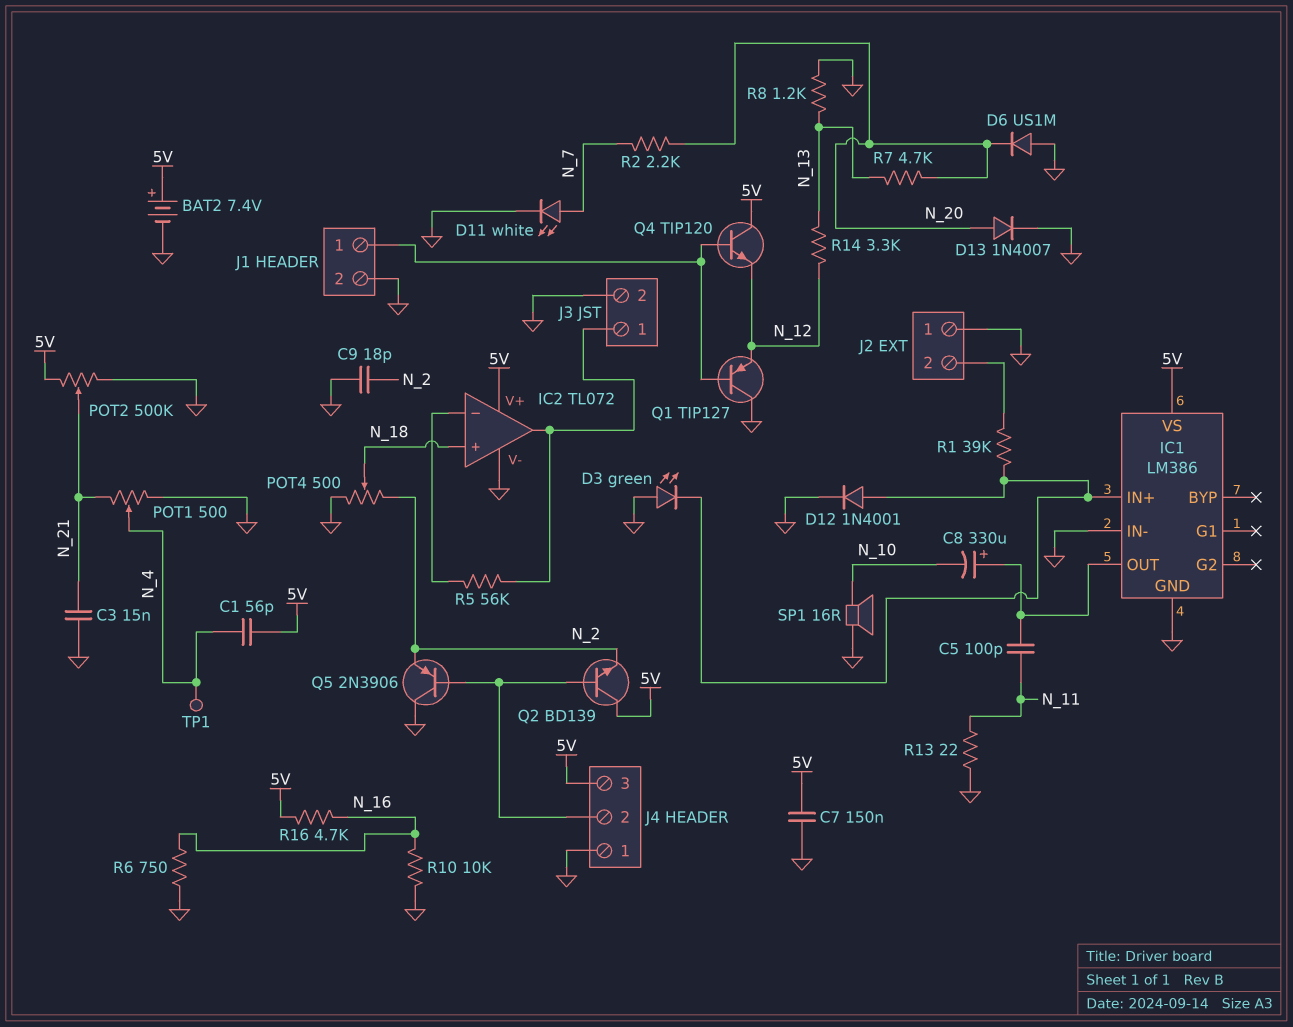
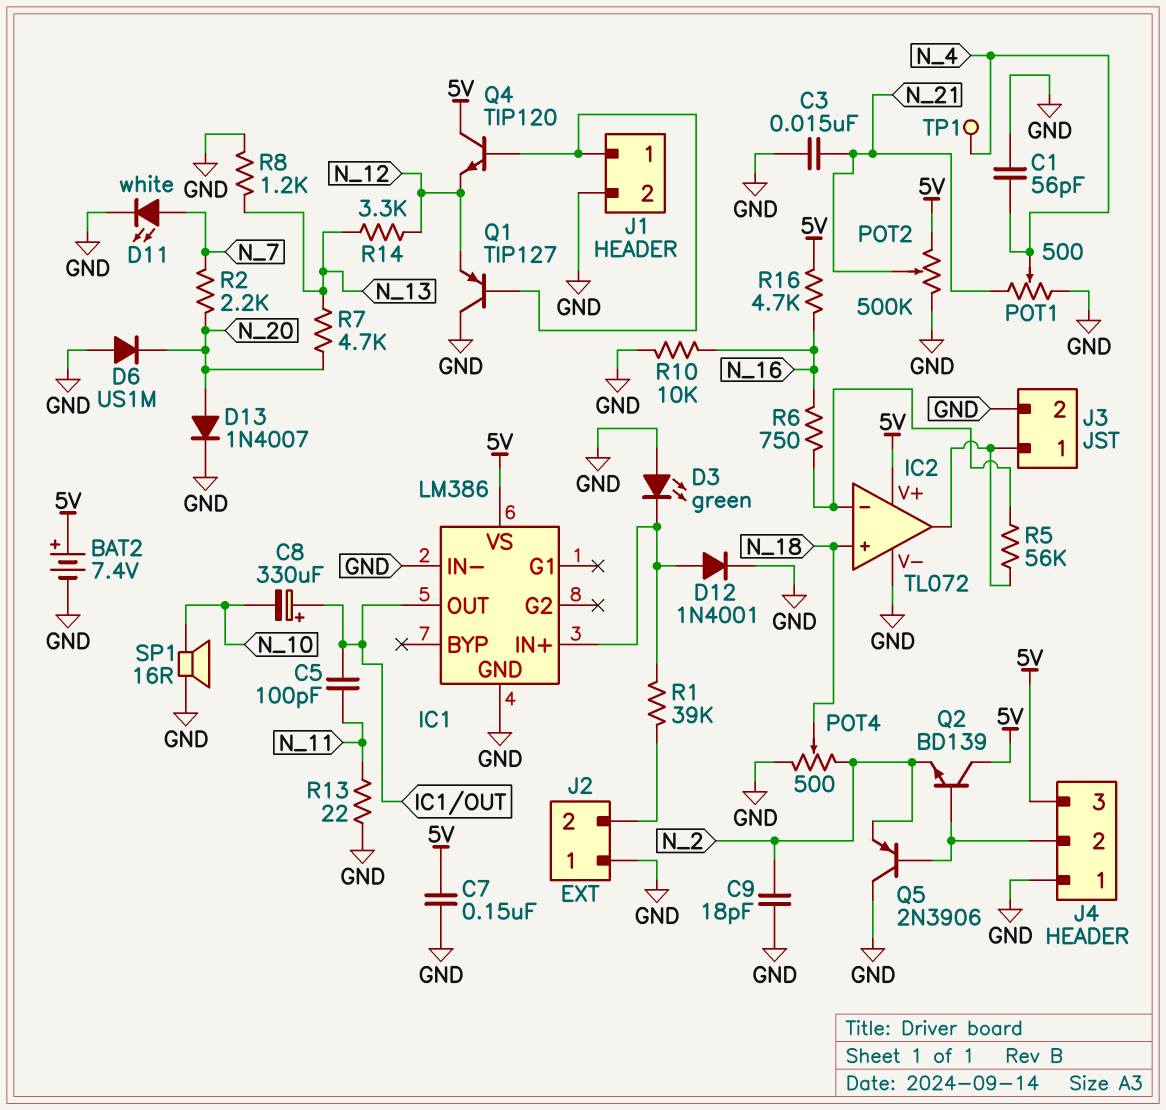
C1: 56pF (5V, N_4) -> 56pF (GND, N_4)
R6: 750 (GND, N_16) -> 750 (IC2/in-, N_16)

